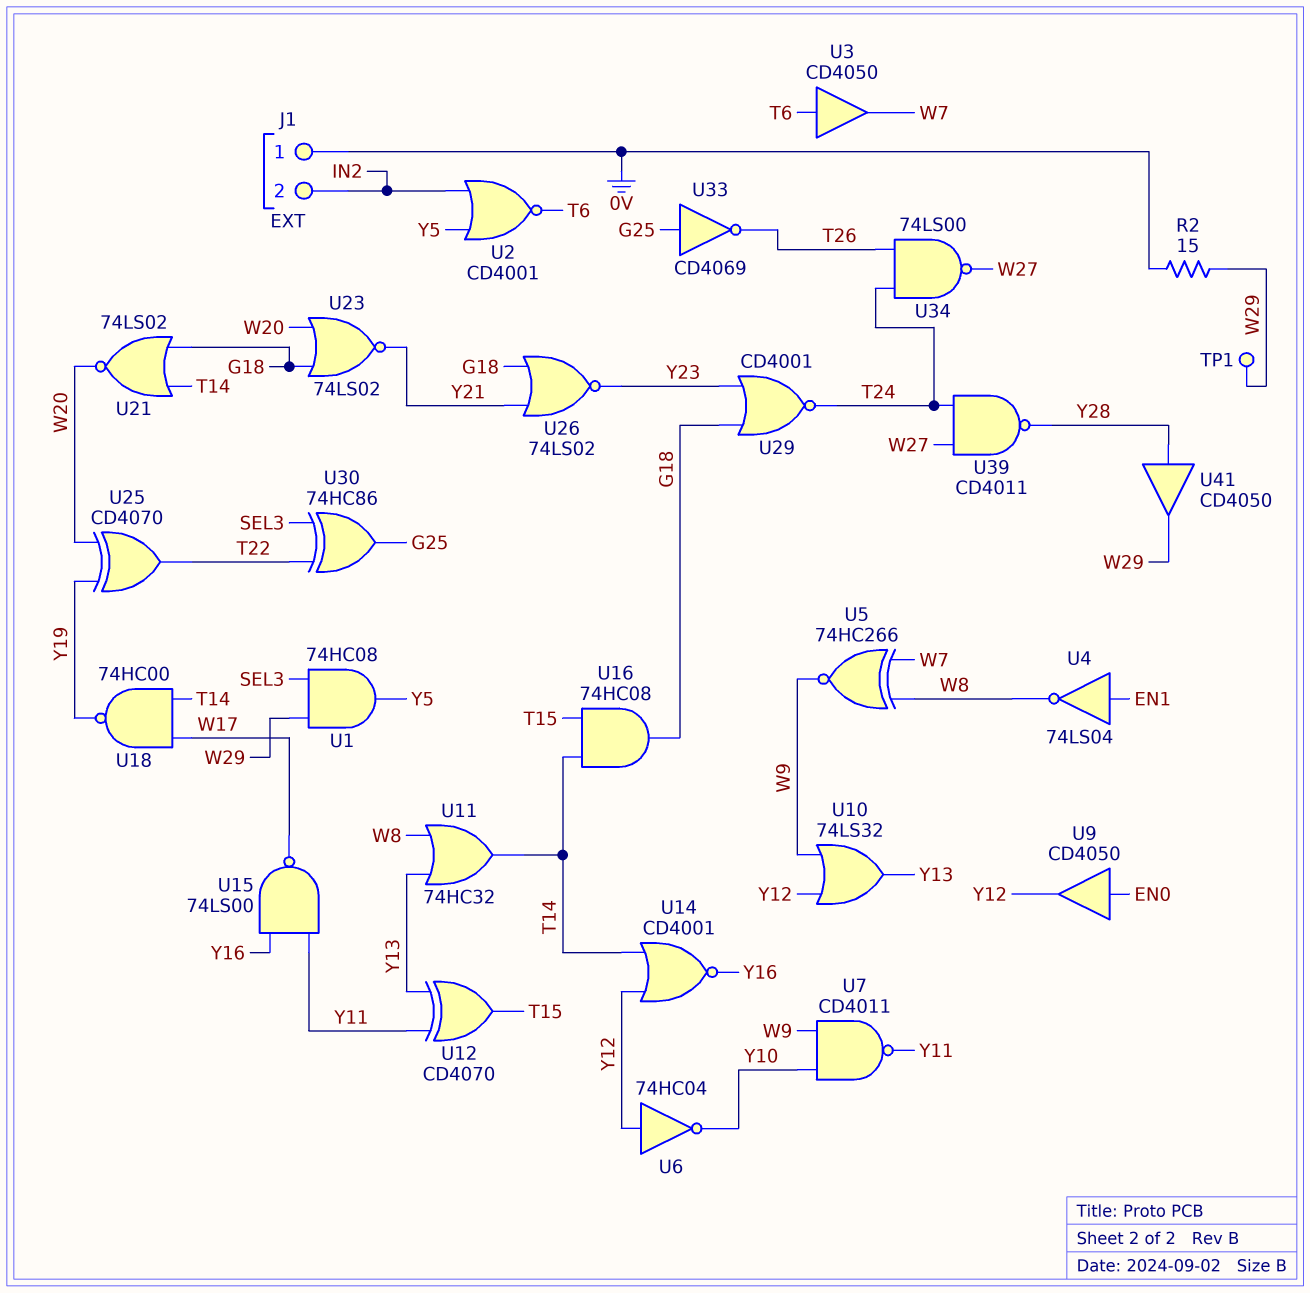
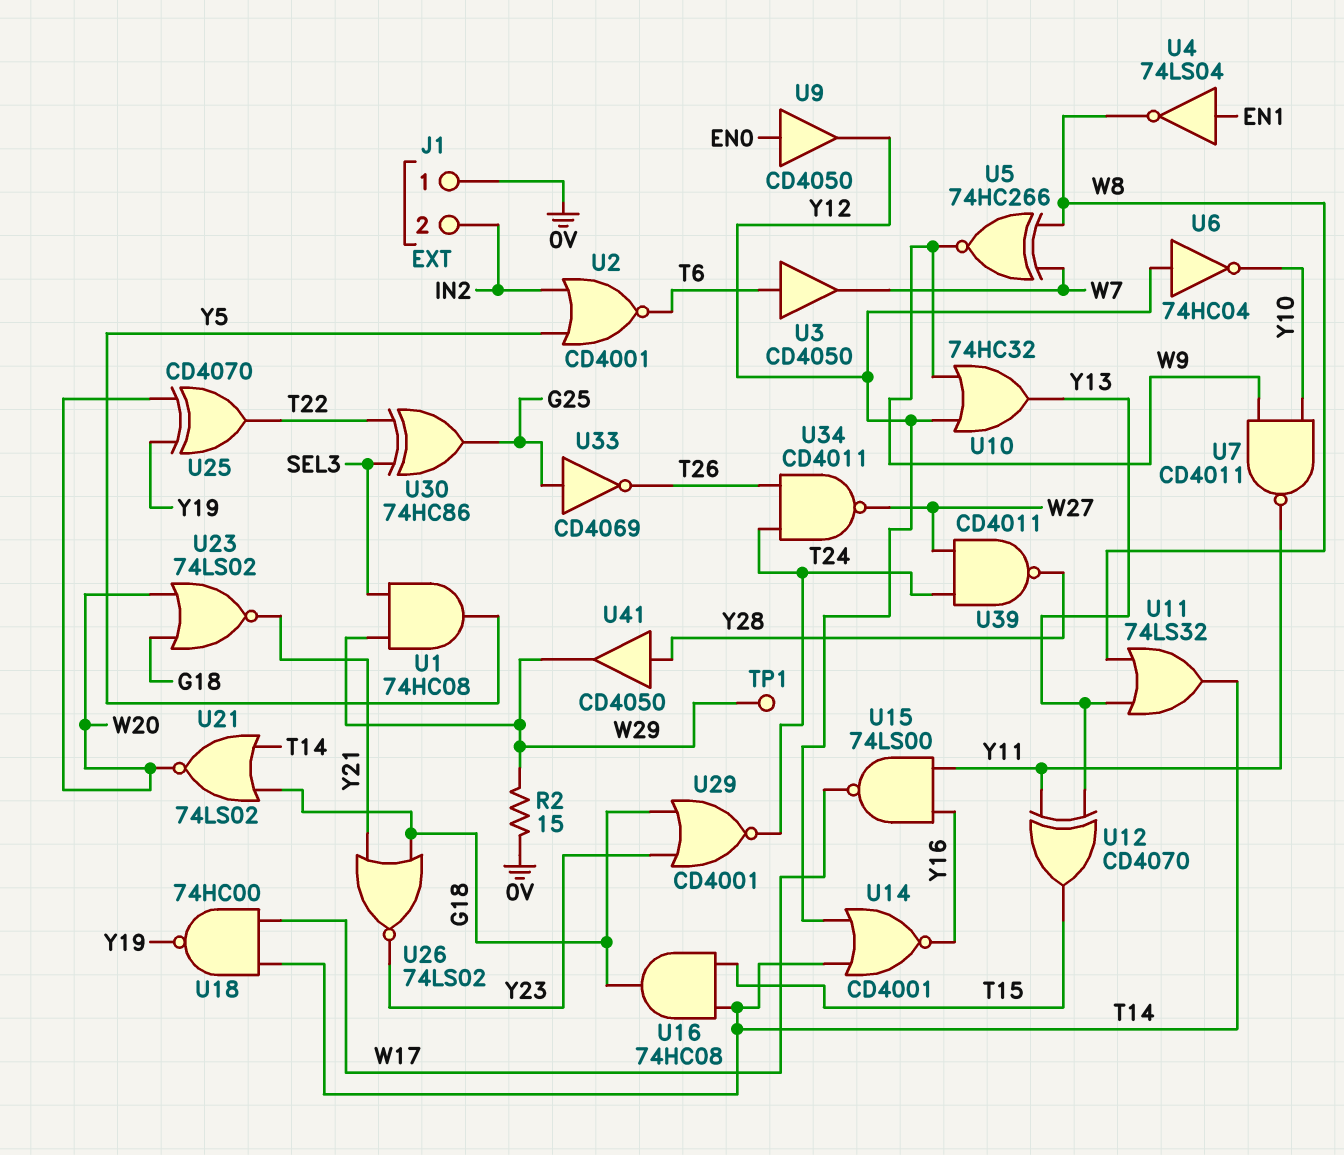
U10: OR 74LS32 (in W9, in Y12, out Y13) -> OR 74HC32 (in W9, in Y12, out Y13)
U11: OR 74HC32 (in W8, in Y13, out T14) -> OR 74LS32 (in W8, in Y13, out T14)
U34: NAND 74LS00 (in T24, in T26, out W27) -> NAND CD4011 (in T24, in T26, out W27)

